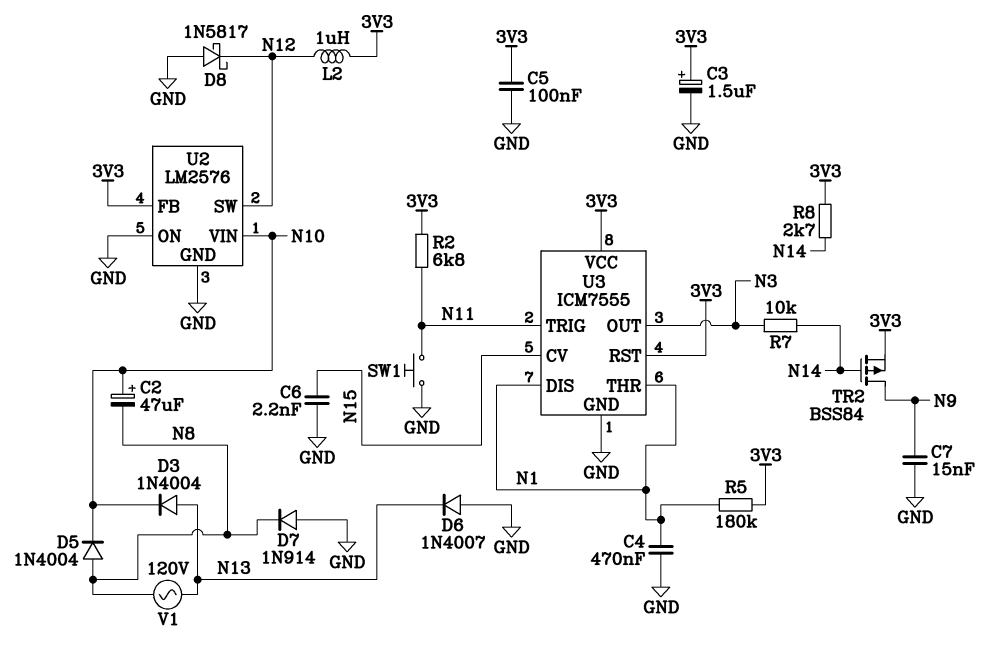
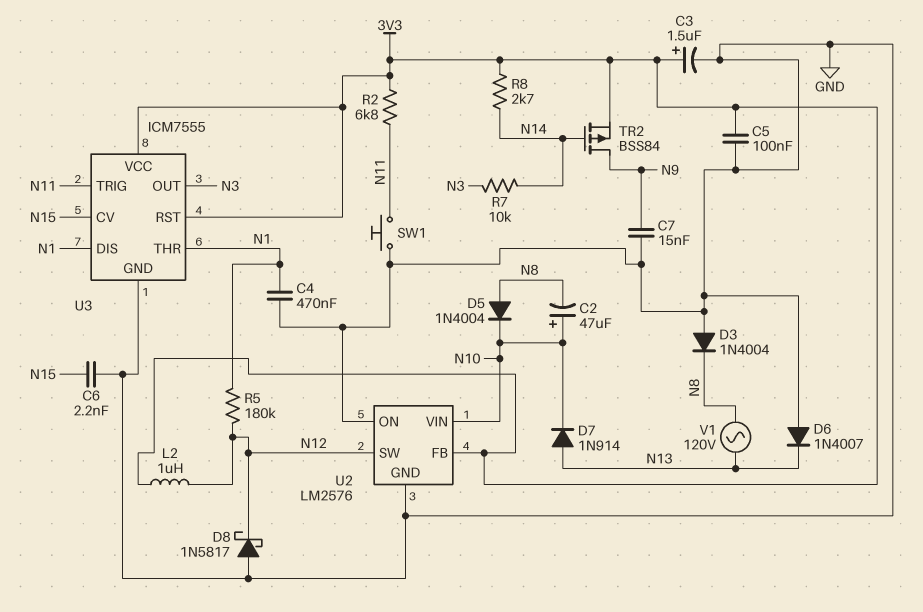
D3: diode 1N4004 (A N13, K N10) -> diode 1N4004 (A GND, K N8)
D7: diode 1N914 (A GND, K N8) -> diode 1N914 (A N13, K N10)
R5: 180k (3V3, N1) -> 180k (N1, N12)

